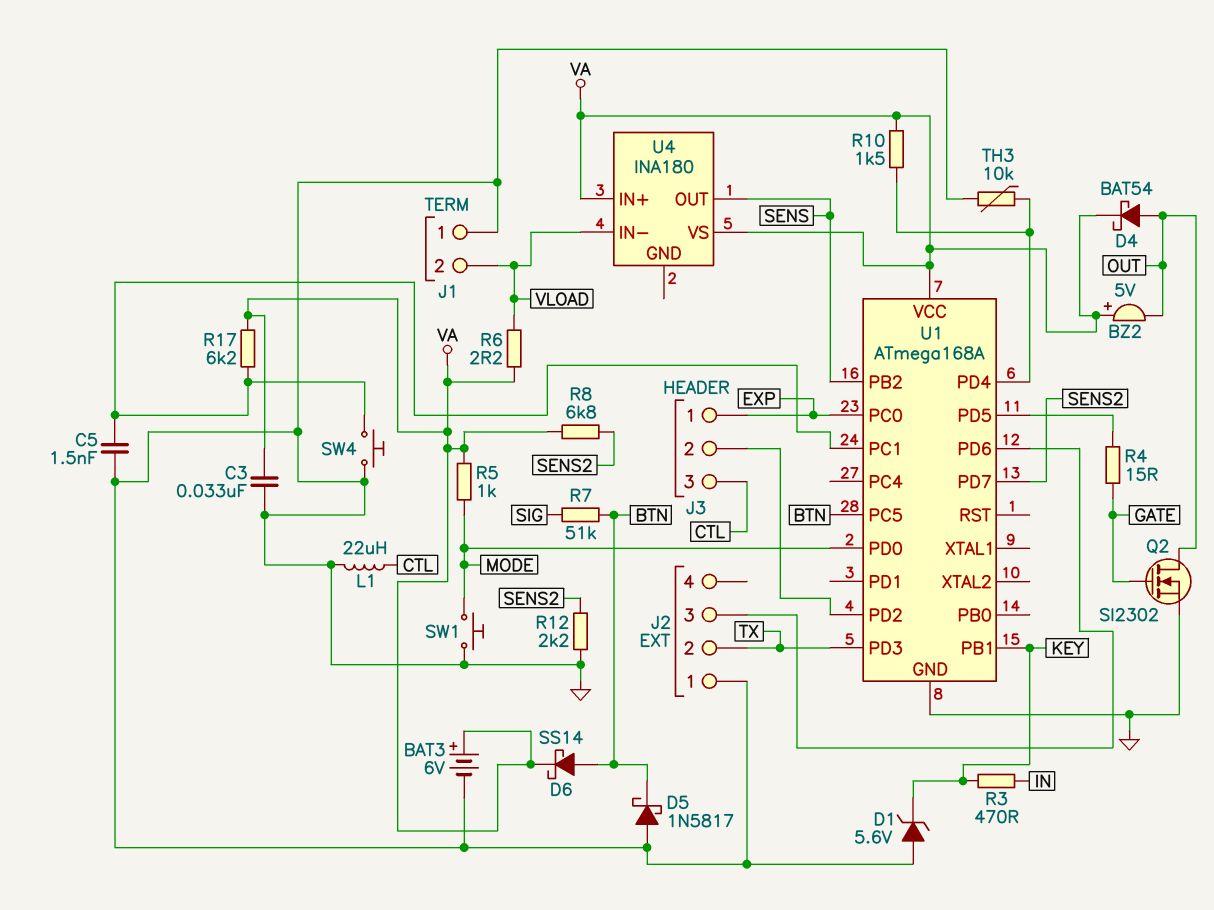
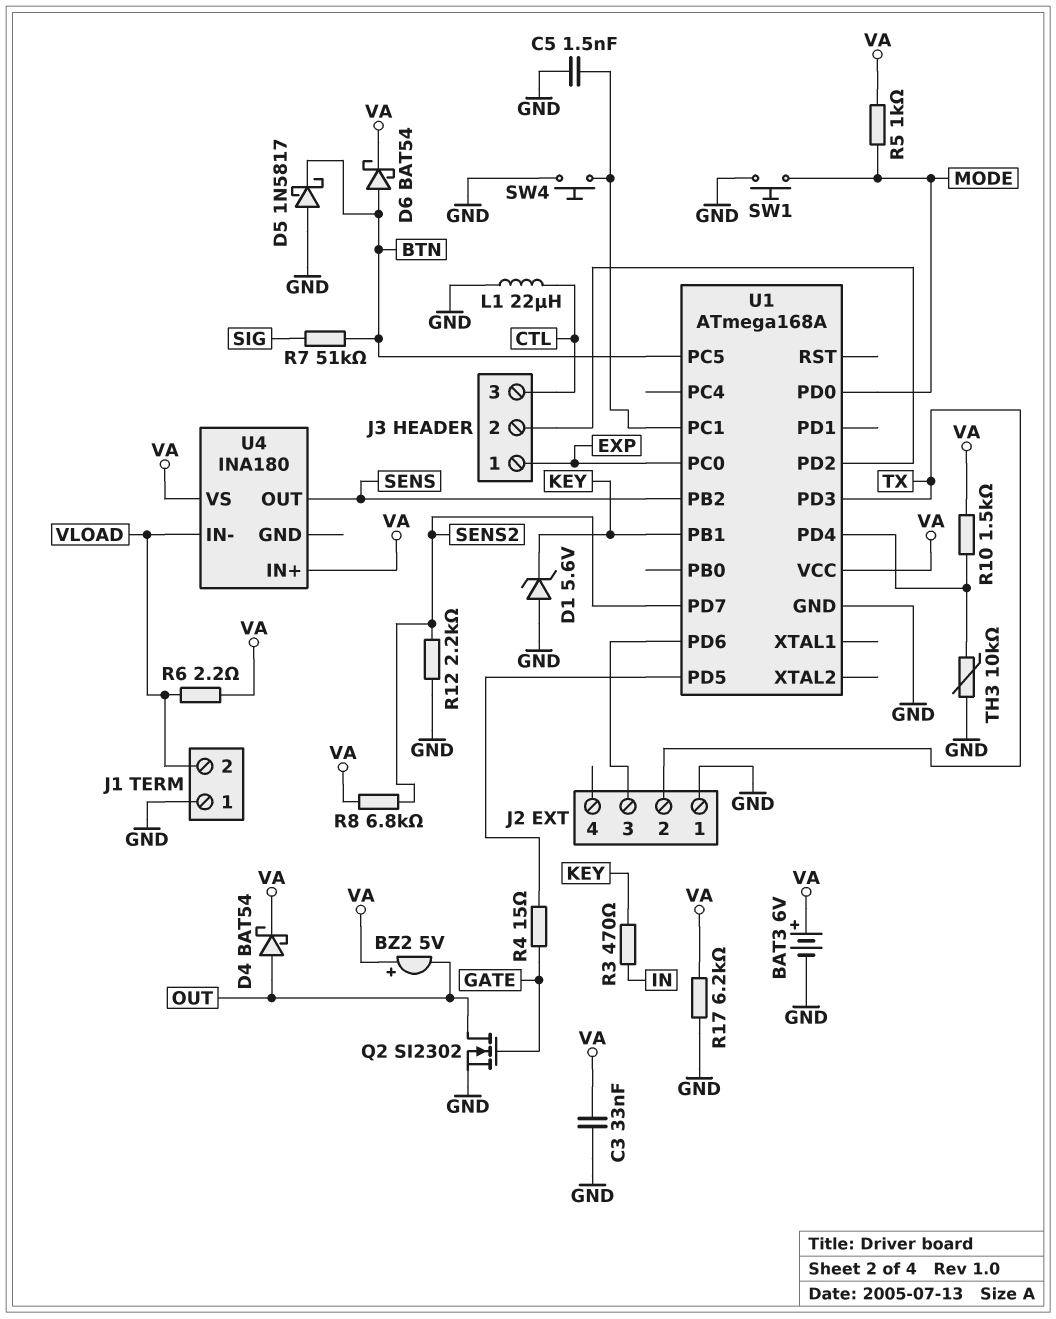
D6: schottky SS14 (A BTN, K VA) -> schottky BAT54 (A BTN, K VA)
R17: 6.2k (U1/PC1, VA) -> 6.2k (GND, VA)

